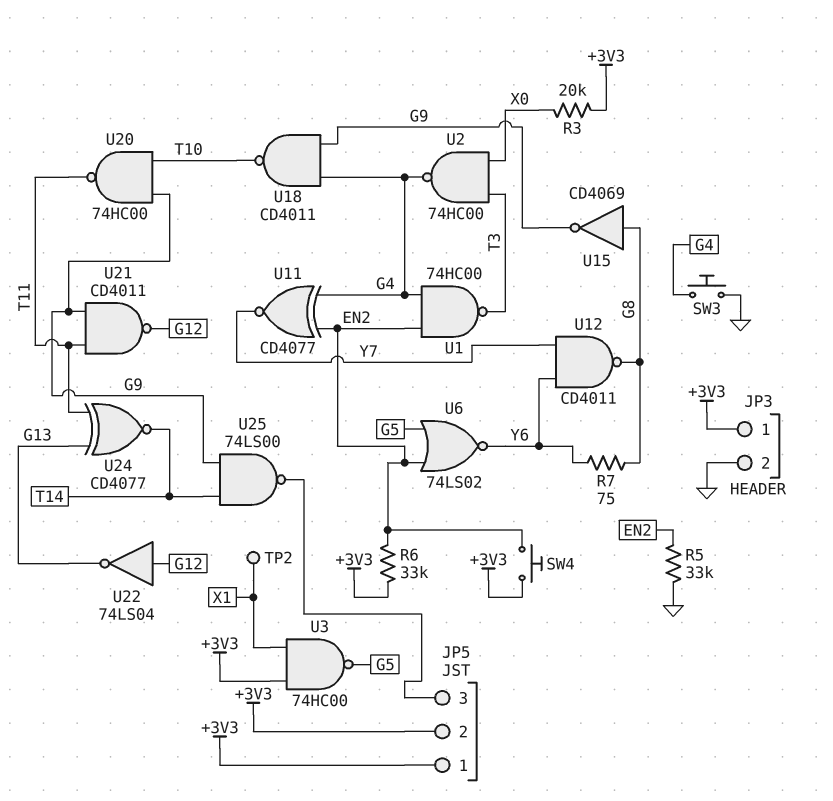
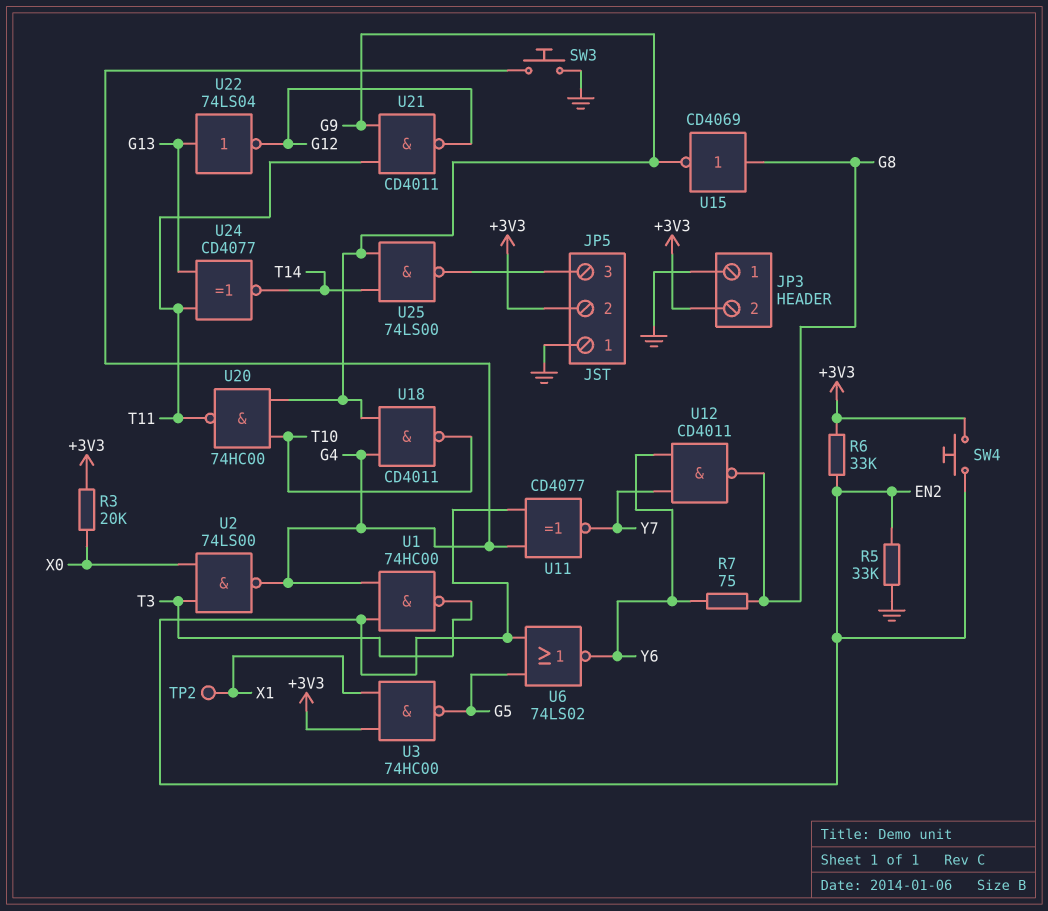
JP3 pin 1: +3V3 -> GND
JP3 pin 2: GND -> +3V3
JP5 pin 1: +3V3 -> GND
U2: NAND 74HC00 (in T3, in X0, out G4) -> NAND 74LS00 (in T3, in X0, out G4)
U22: NOT 74LS04 (in G12, out G13) -> NOT 74LS04 (in G13, out G12)

